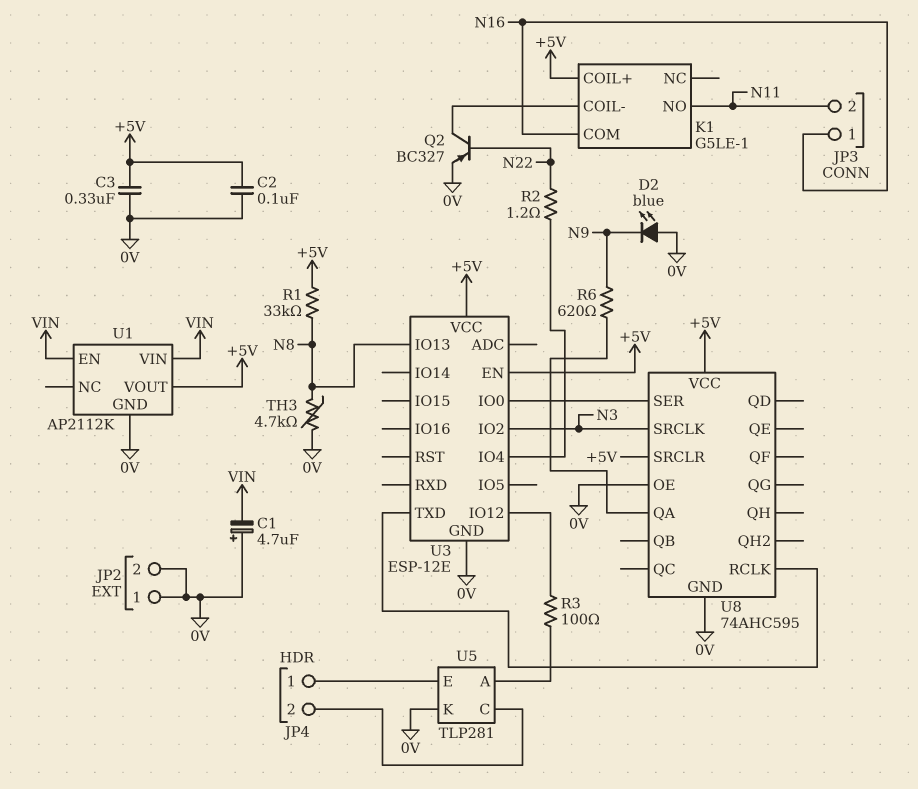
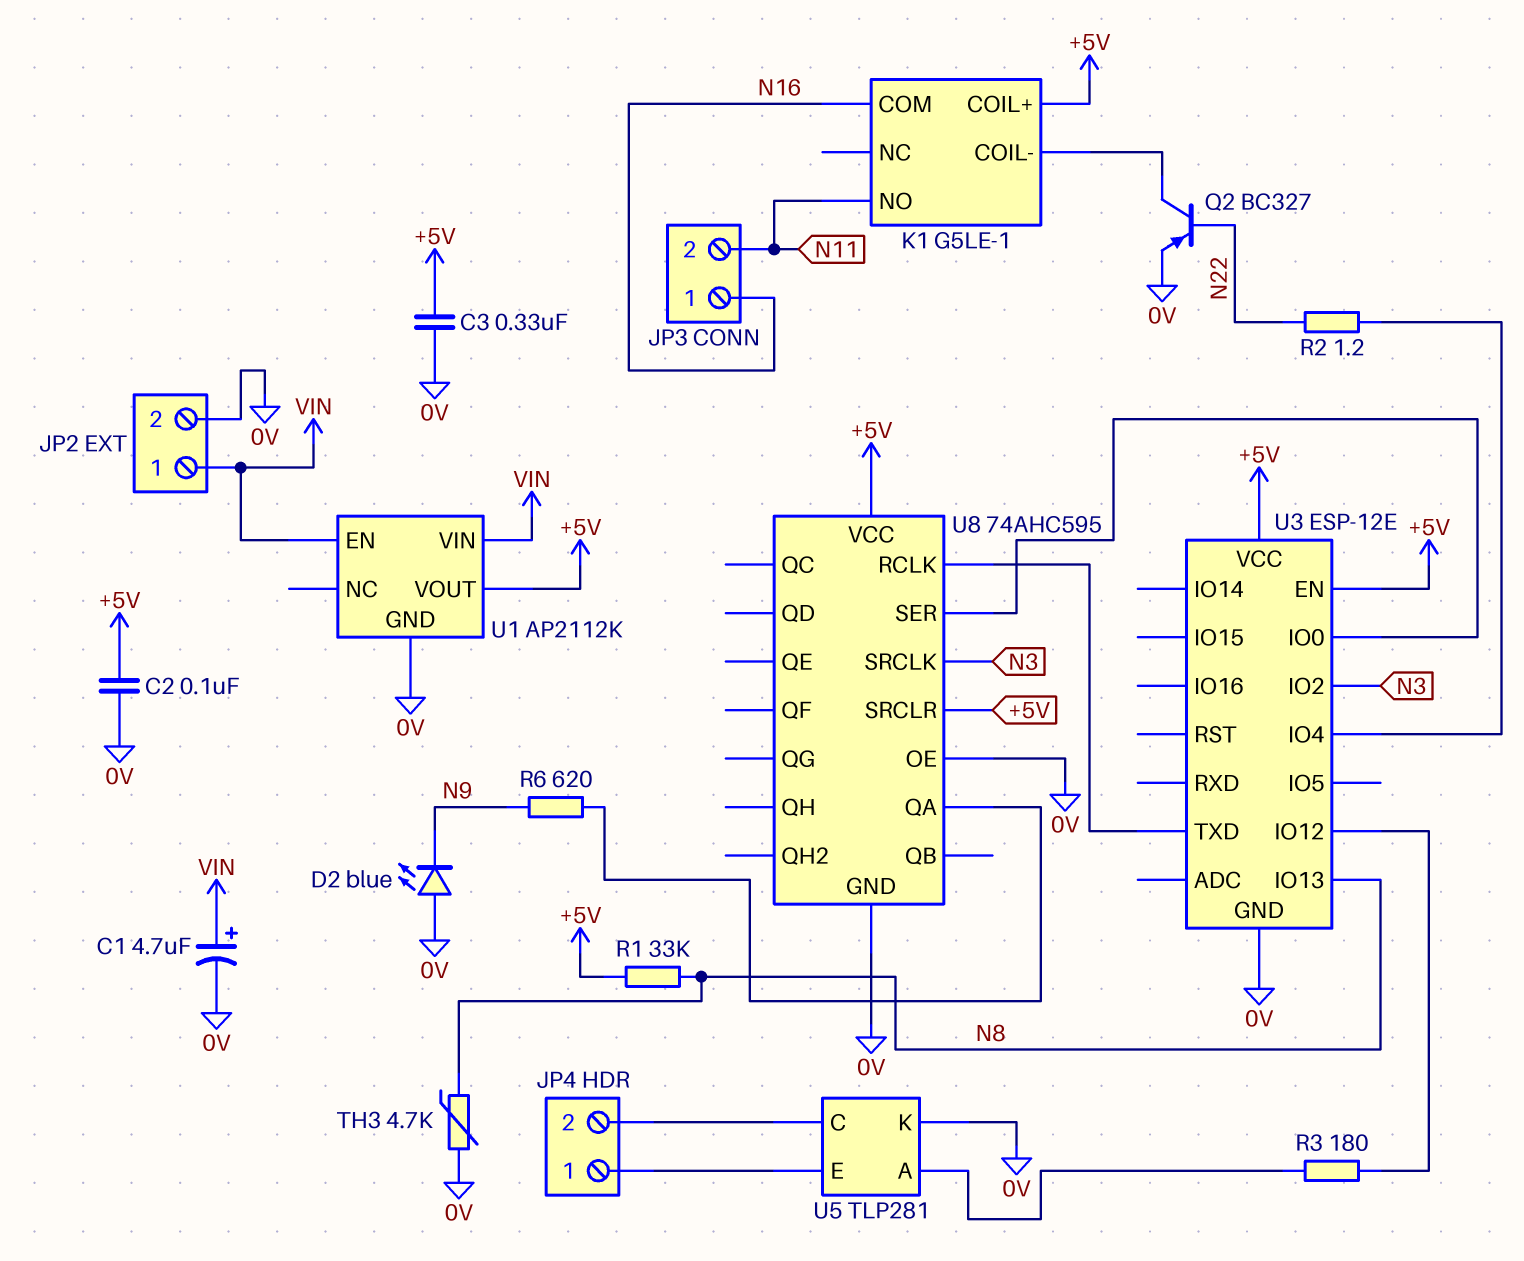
C1: 4.7uF (plus 0V, minus VIN) -> 4.7uF (plus VIN, minus 0V)
JP2 pin 1: 0V -> VIN
R3: 100 (U3/IO12, U5/A) -> 180 (U3/IO12, U5/A)

